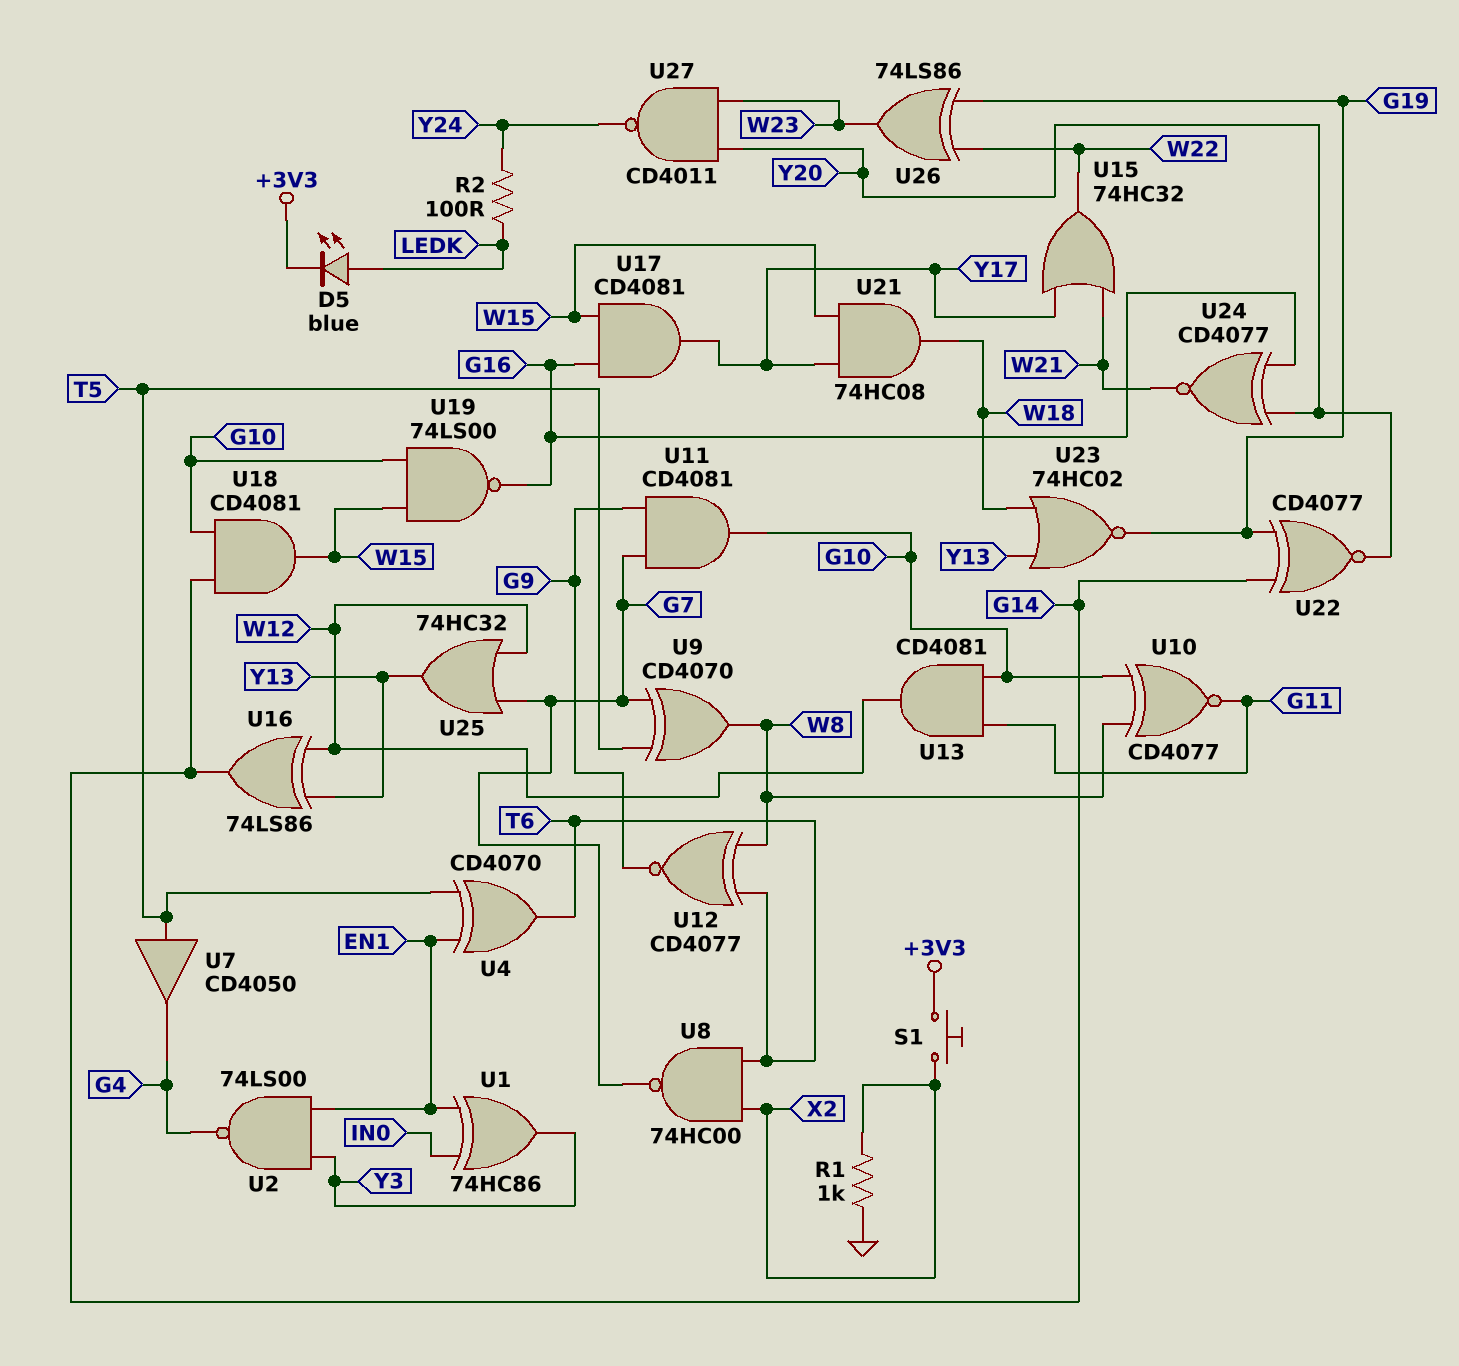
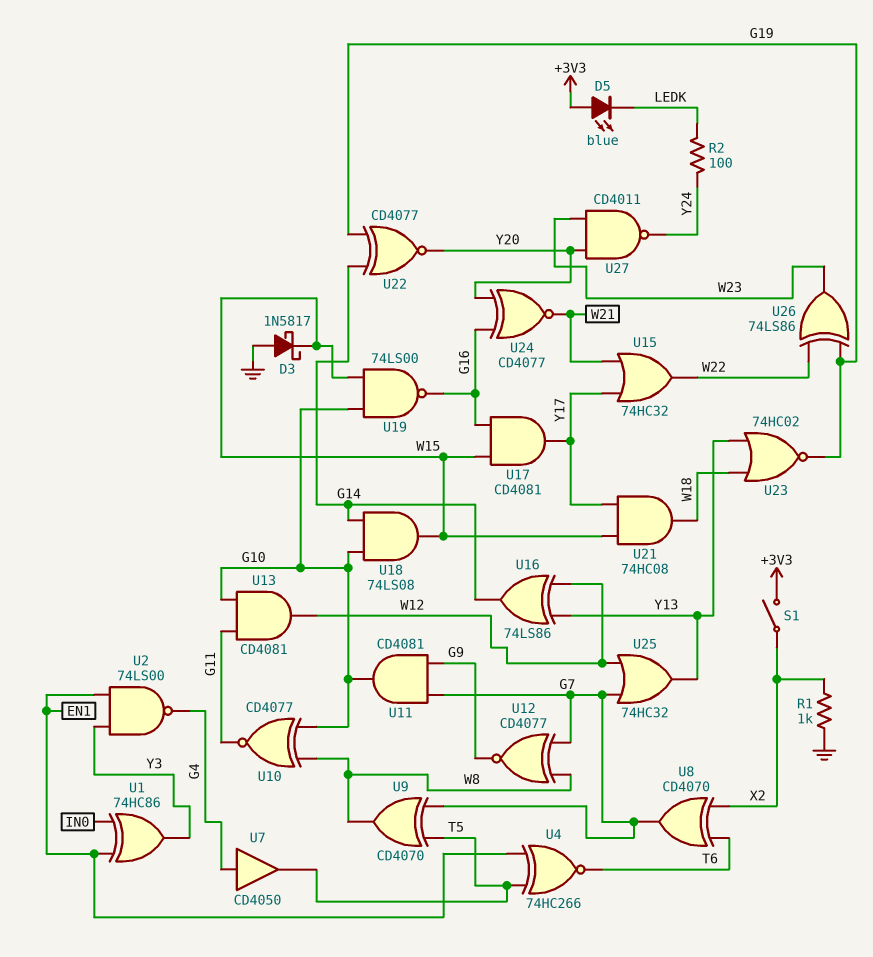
D3: none -> schottky 1N5817 (A GND, K W15)
D5: LED blue (A LEDK, K +3V3) -> LED blue (A +3V3, K LEDK)
S1: button (+3V3, X2) -> switch (+3V3, X2)
U4: XOR CD4070 (in EN1, in T5, out T6) -> XNOR 74HC266 (in EN1, in T5, out T6)
U7: buffer CD4050 (in T5, out G4) -> buffer CD4050 (in G4, out T5)
U8: NAND 74HC00 (in T6, in X2, out G7) -> XOR CD4070 (in T6, in X2, out G7)
U12: XNOR CD4077 (in T6, in W8, out G9) -> XNOR CD4077 (in G7, in W8, out G9)
U18: AND CD4081 (in G10, in G14, out W15) -> AND 74LS08 (in G10, in G14, out W15)

